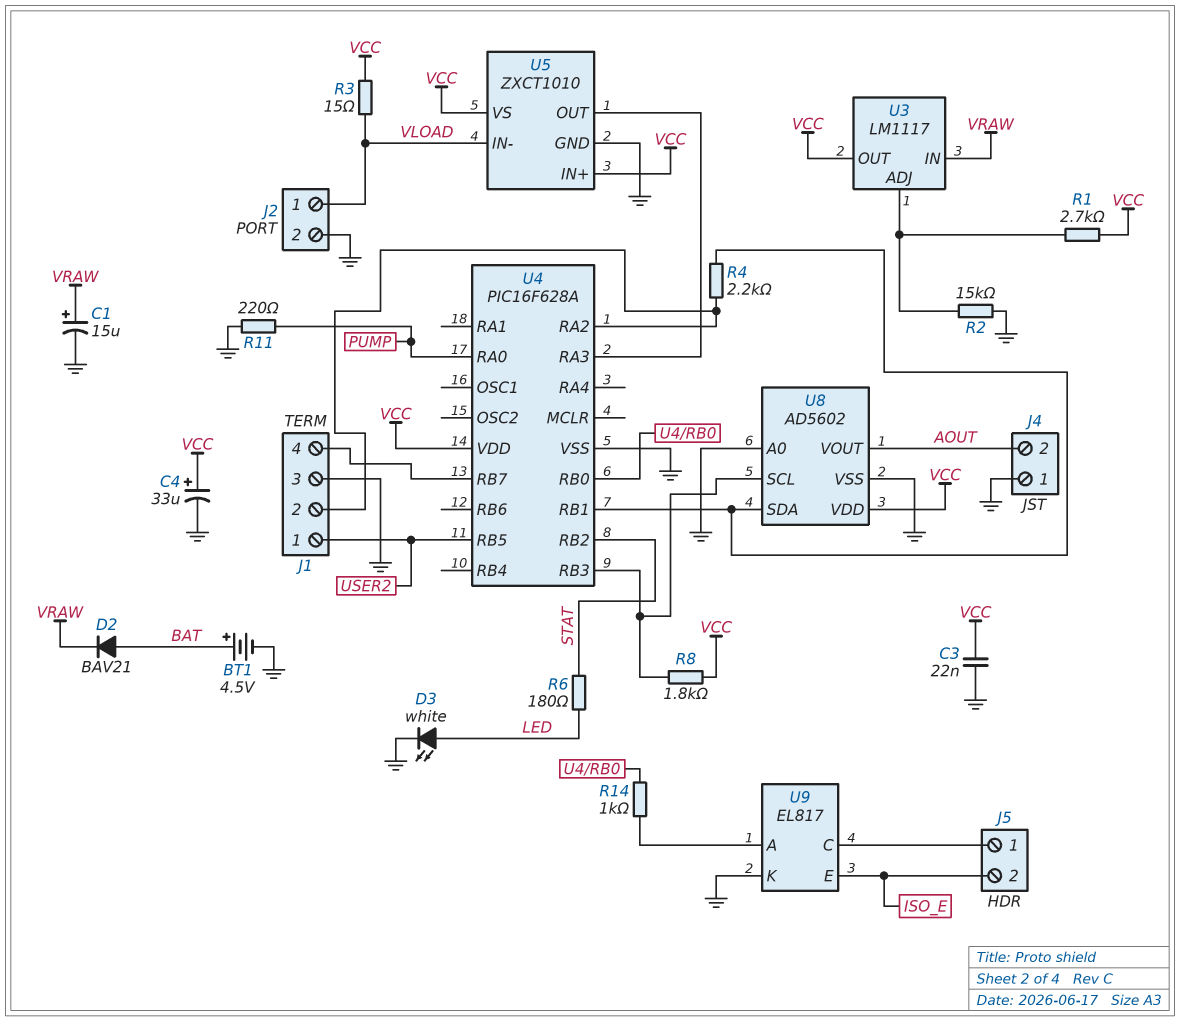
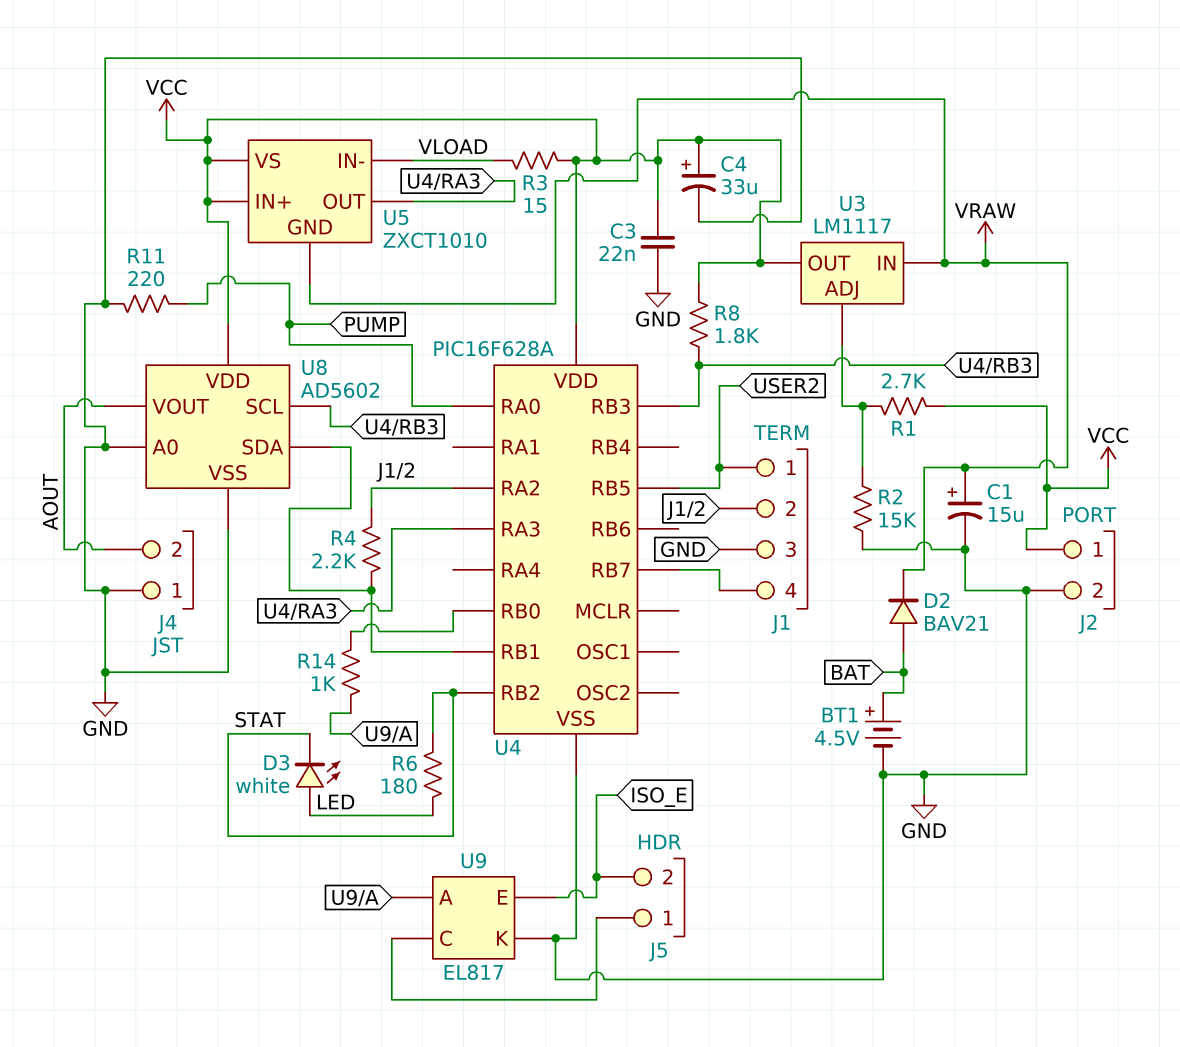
D3: LED white (A LED, K GND) -> LED white (A LED, K STAT)
J2 pin 1: VLOAD -> VCC
U5 pin GND: GND -> VRAW

